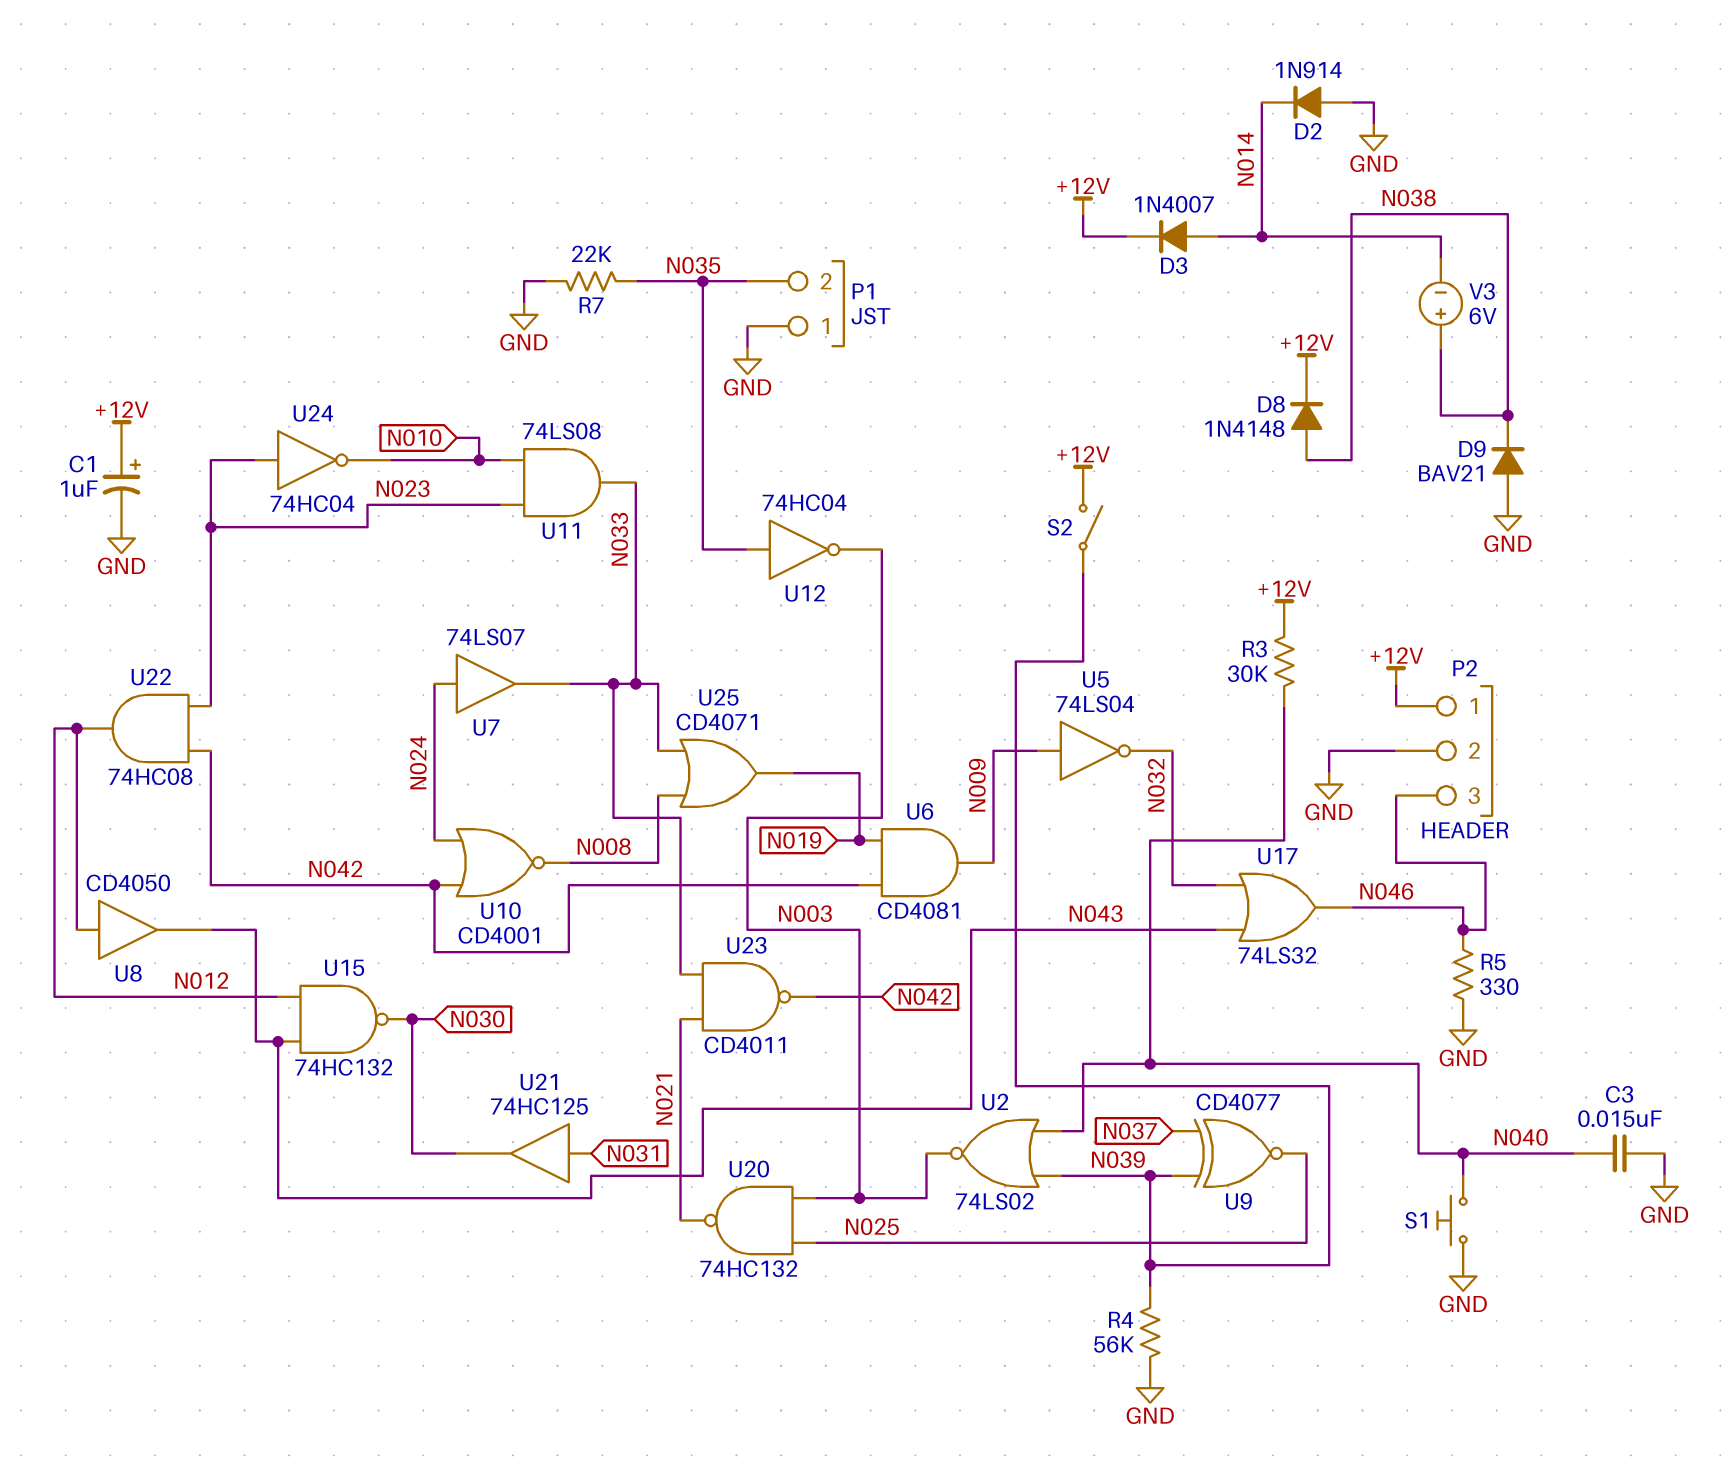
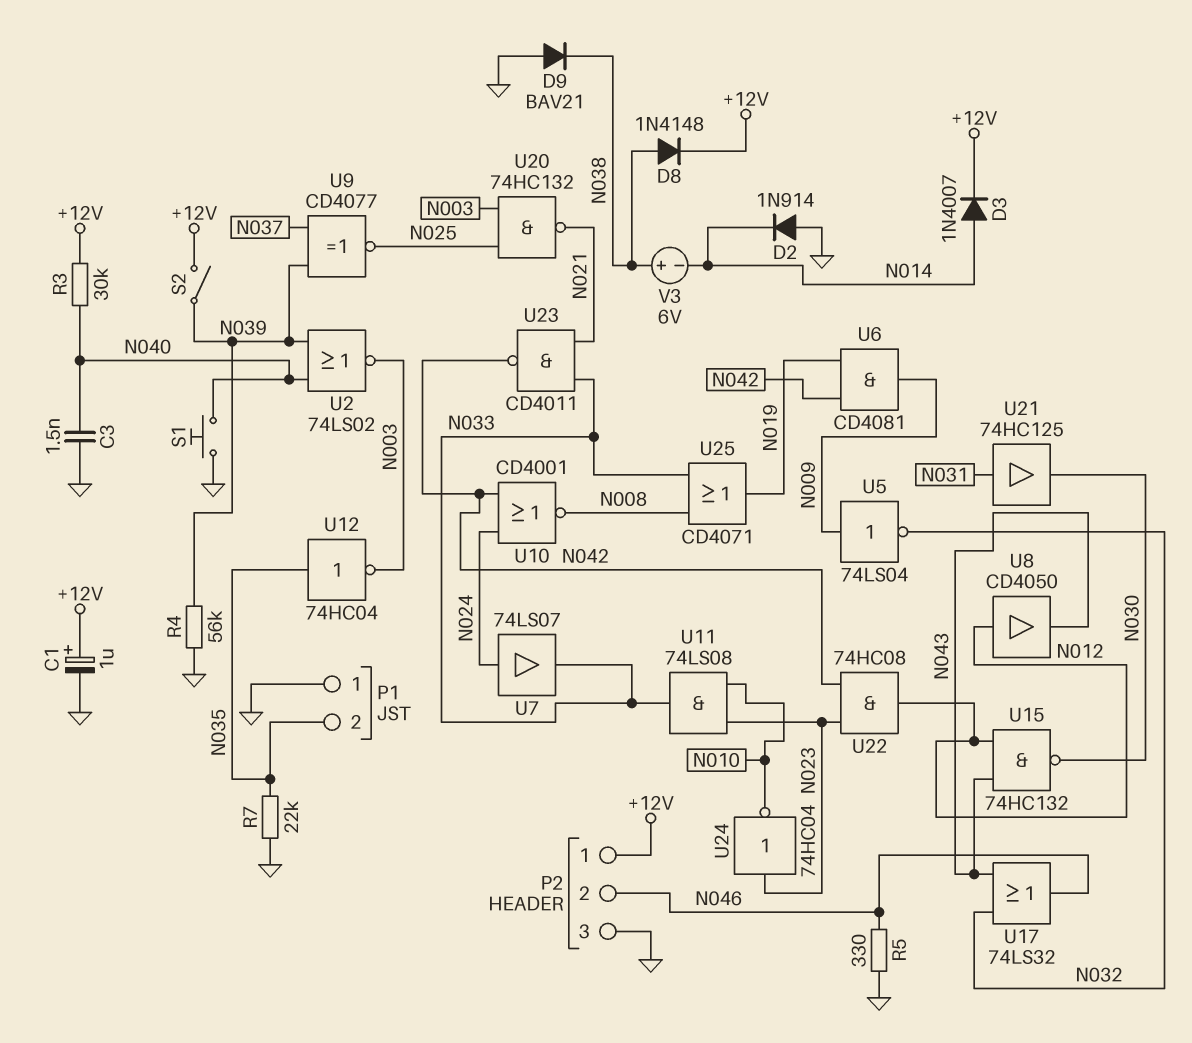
C3: 15nF (GND, N040) -> 1.5nF (GND, N040)
P2 pin 2: GND -> N046
P2 pin 3: N046 -> GND

